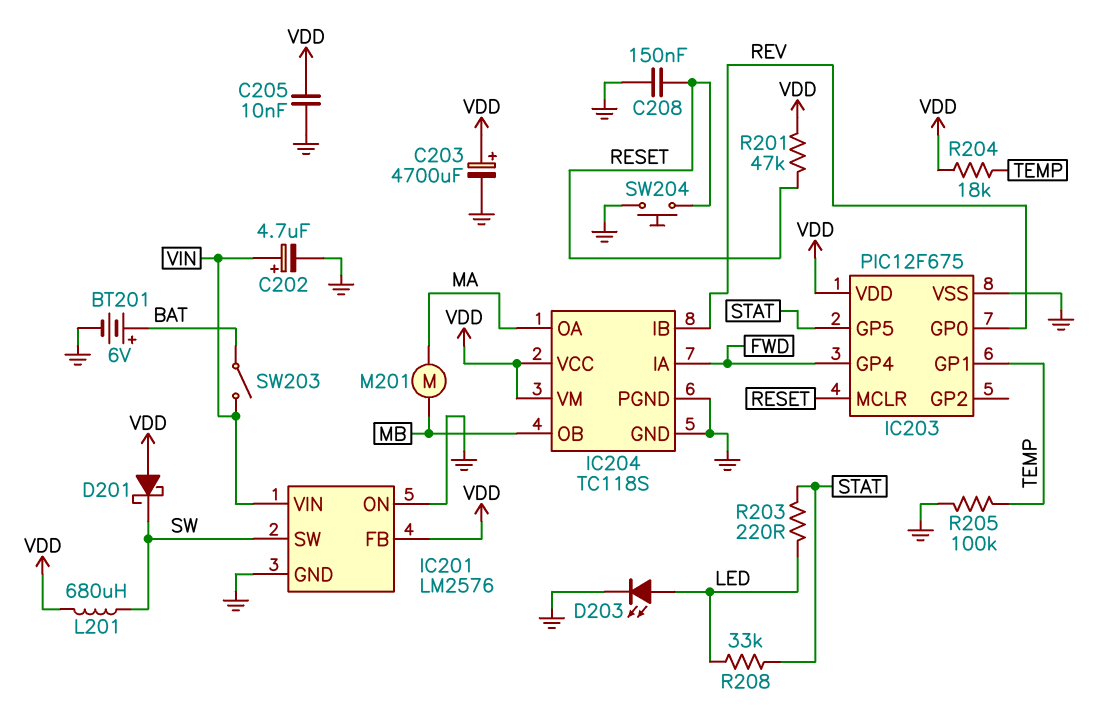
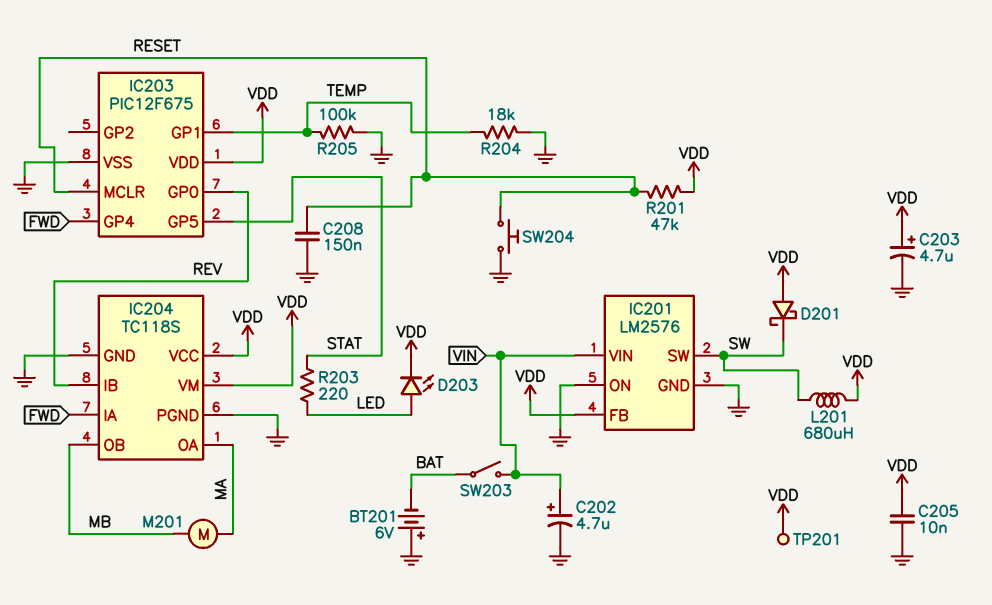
BT201: 6V (plus BAT, minus GND) -> 6V (plus GND, minus BAT)
C203: 4700uF (plus VDD, minus GND) -> 4.7uF (plus VDD, minus GND)
D203: LED (A LED, K GND) -> LED (A LED, K VDD)
R204: 18k (TEMP, VDD) -> 18k (GND, TEMP)
R208: 33k (LED, STAT) -> none
TP201: none -> test point (VDD)

